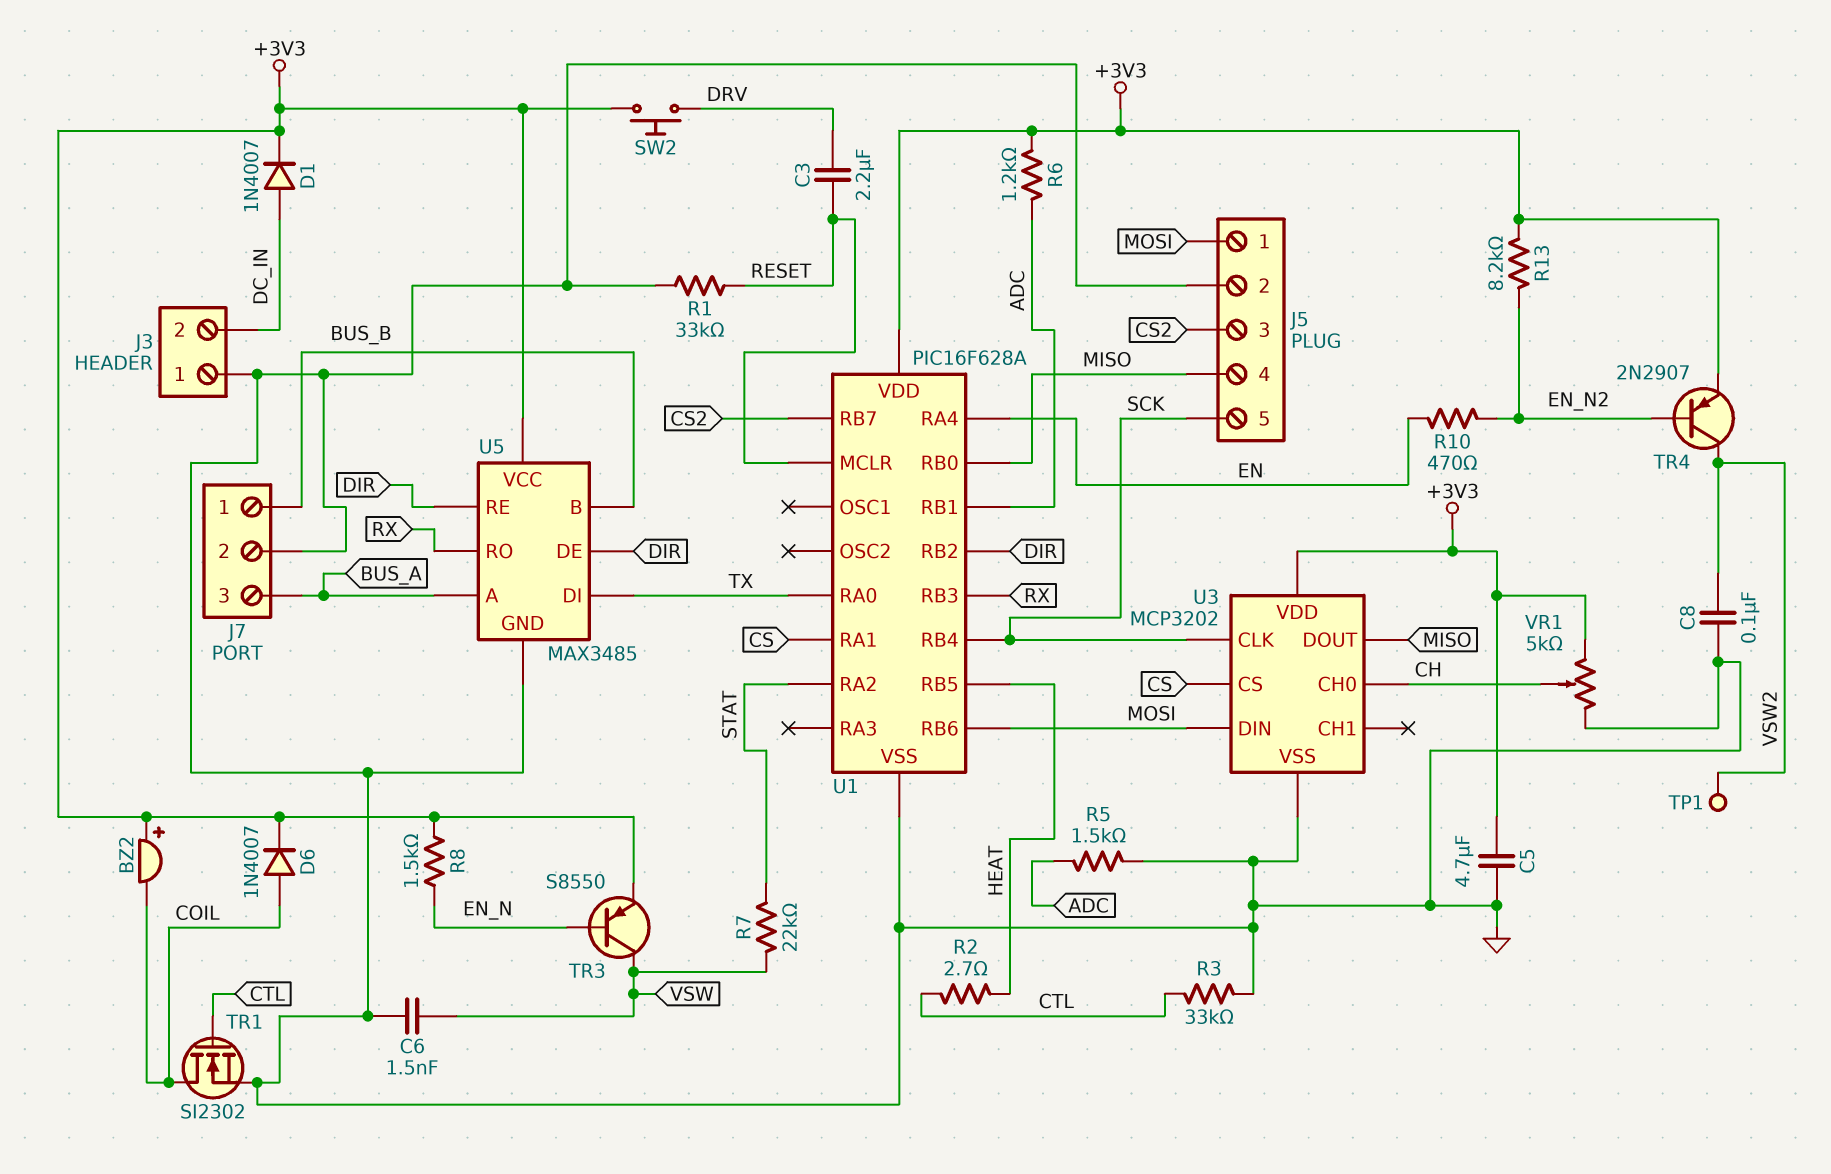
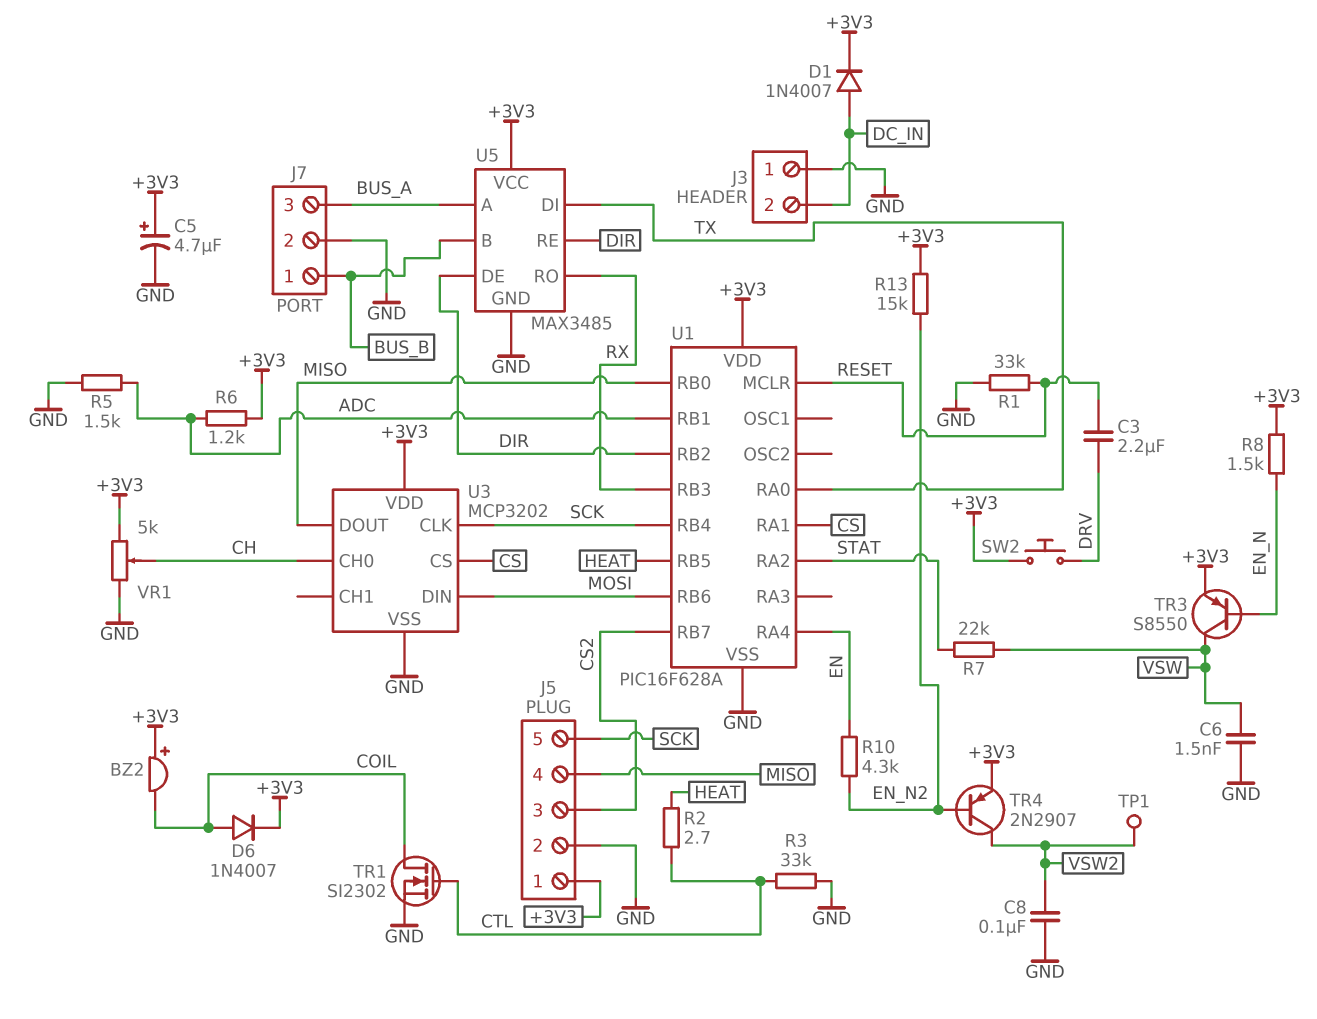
C5: 4.7uF (+3V3, GND) -> 4.7uF (plus +3V3, minus GND)
J5 pin 1: MOSI -> +3V3
R10: 470 (EN, EN_N2) -> 4.3k (EN, EN_N2)
R13: 8.2k (+3V3, EN_N2) -> 15k (+3V3, EN_N2)

